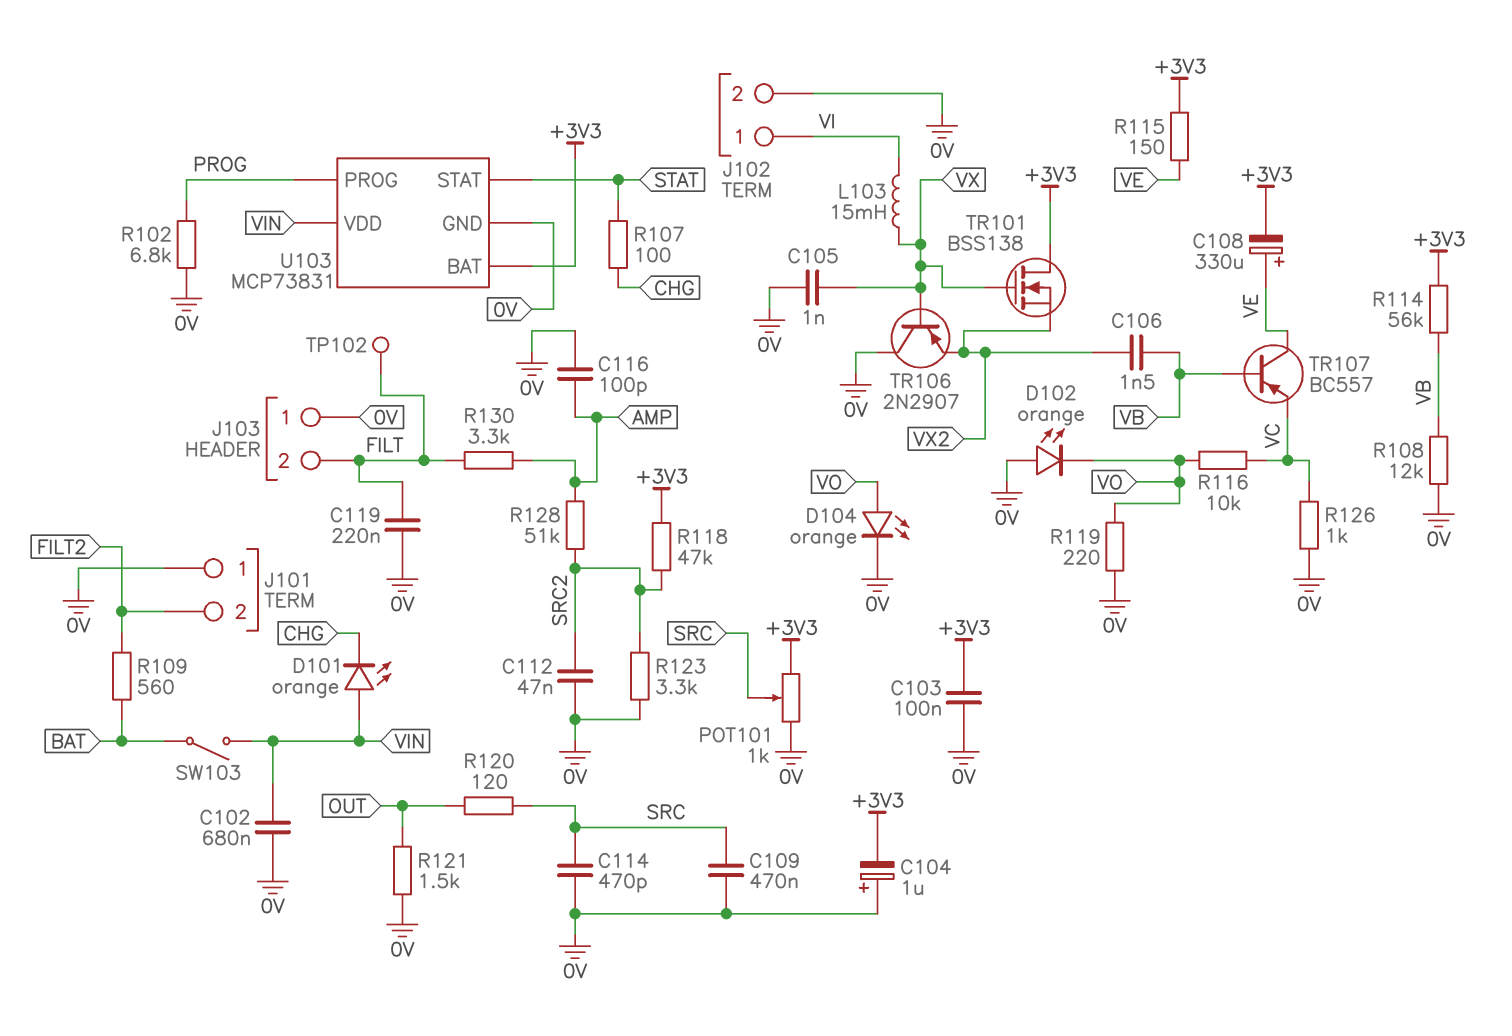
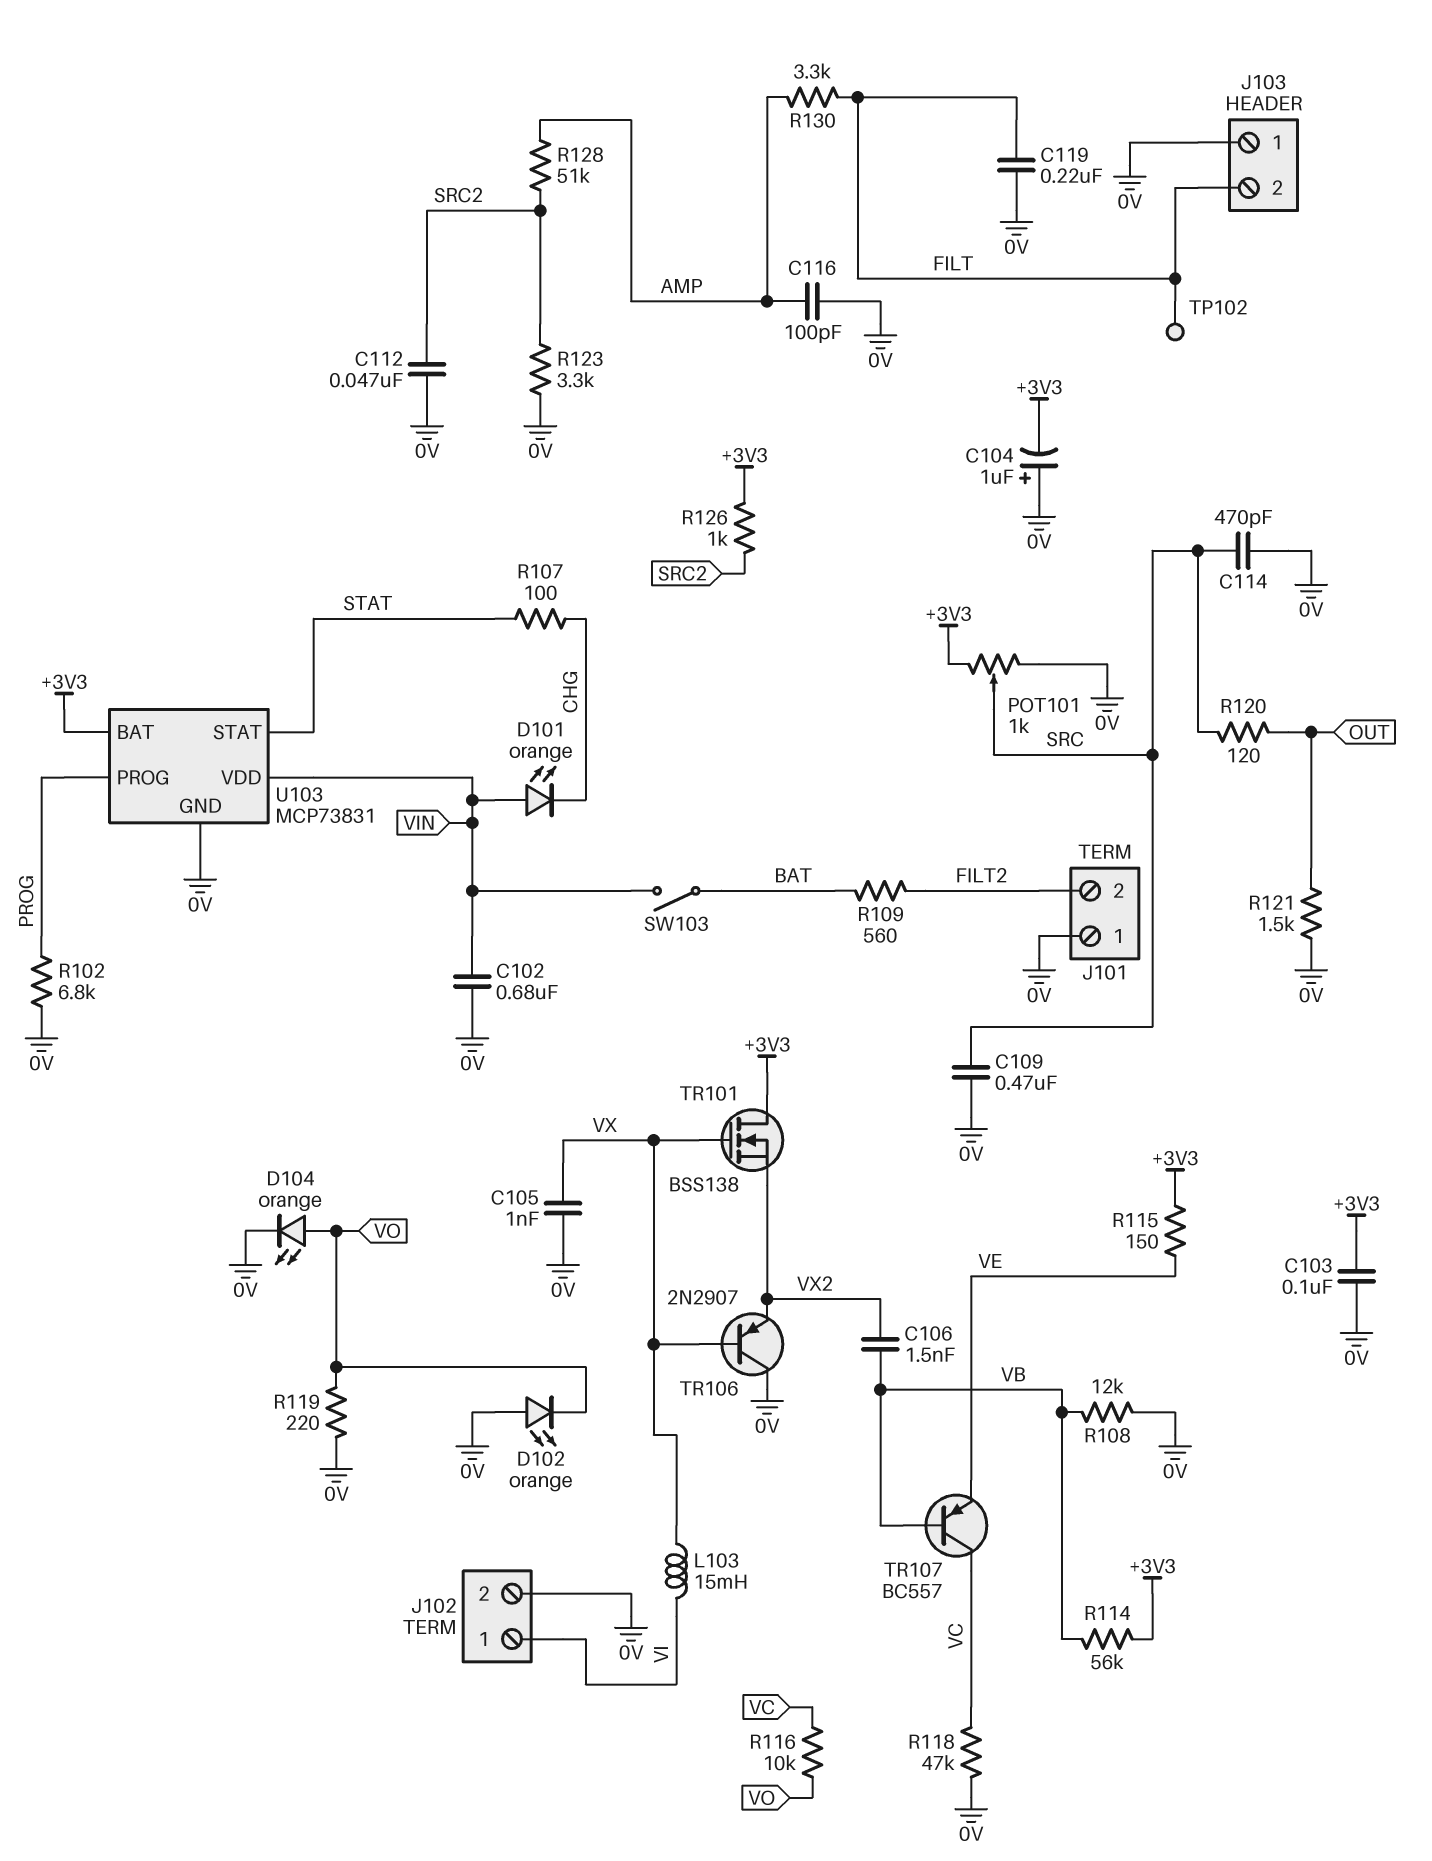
C108: 330uF (plus VE, minus +3V3) -> none
R118: 47k (+3V3, SRC2) -> 47k (0V, VC)
R126: 1k (0V, VC) -> 1k (+3V3, SRC2)
TR107: PNP BC557 (B VB, C VE, E VC) -> PNP BC557 (B VB, C VC, E VE)

